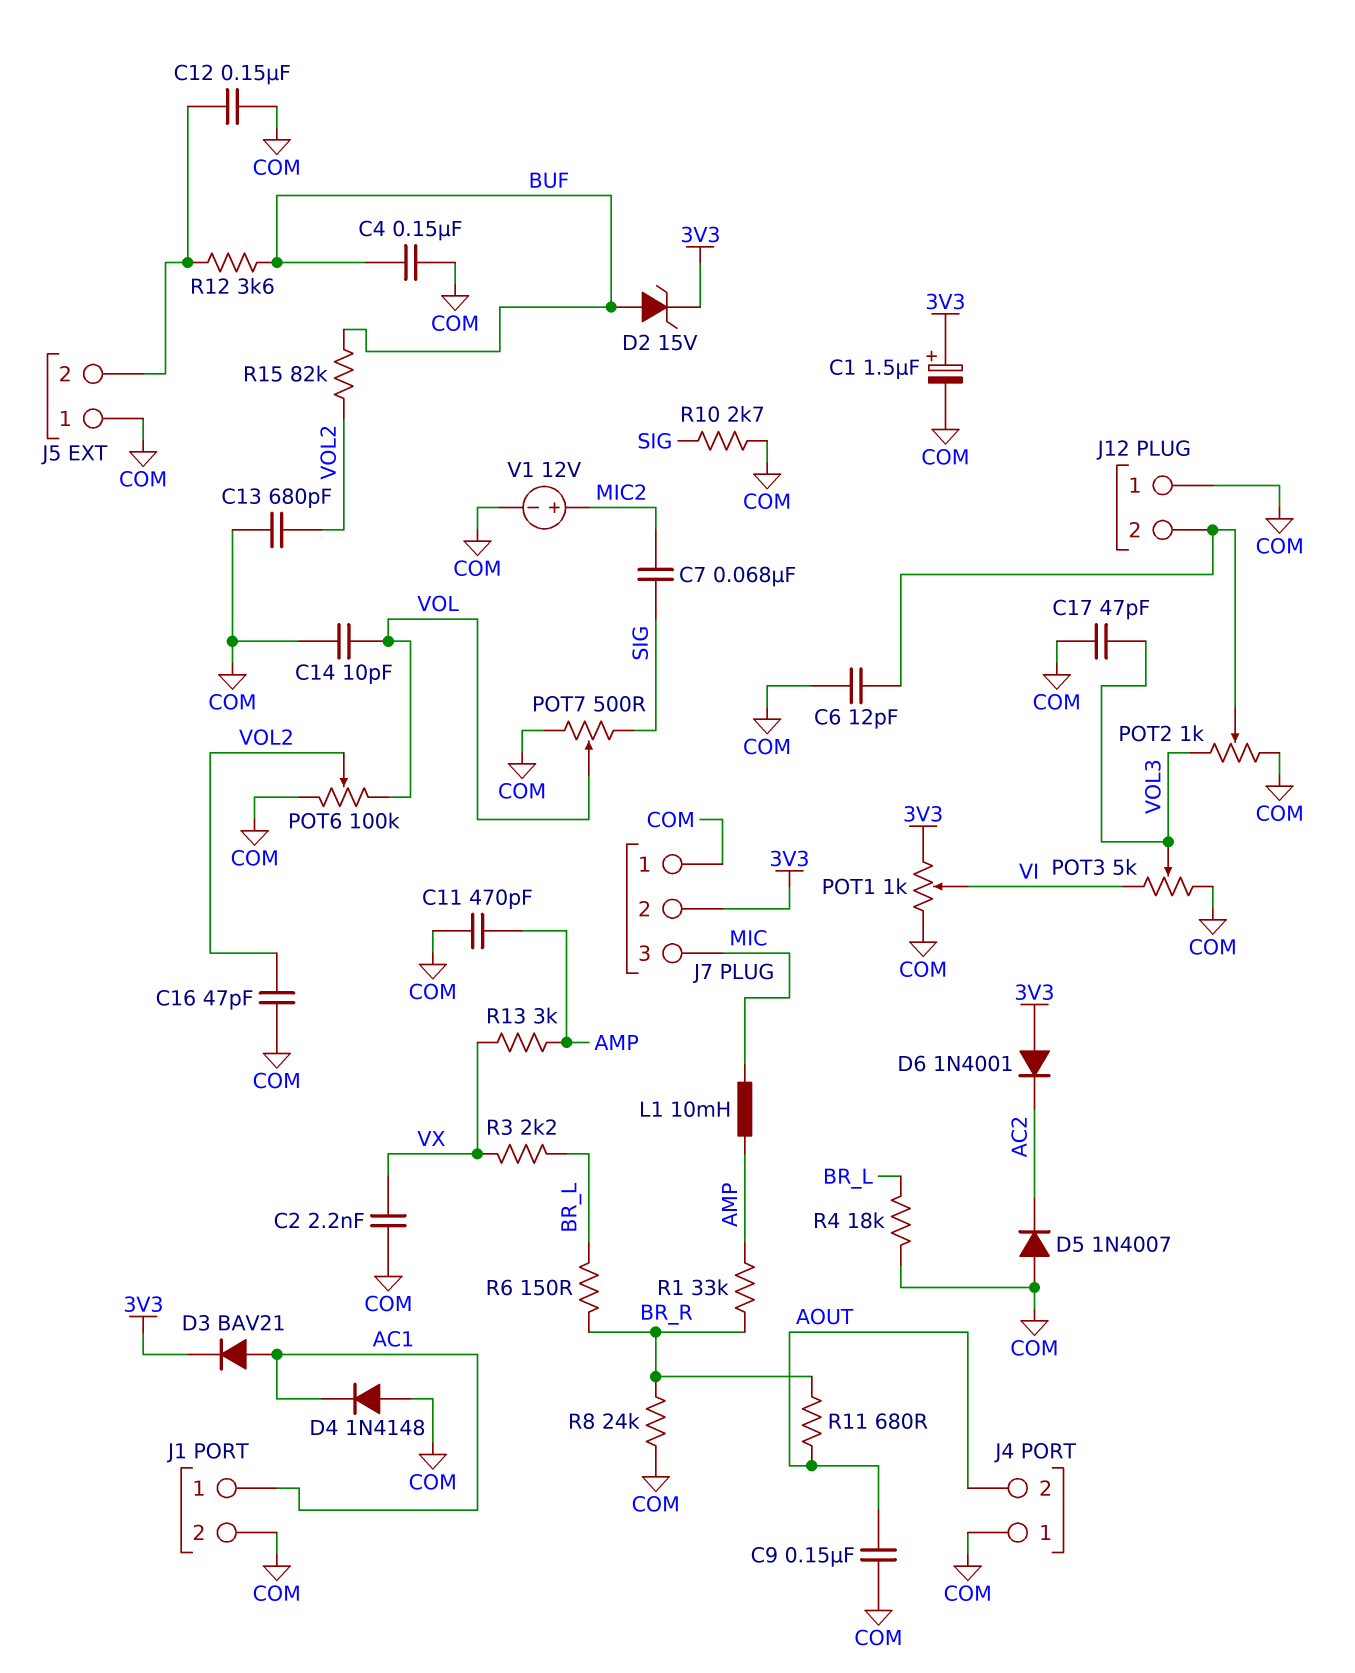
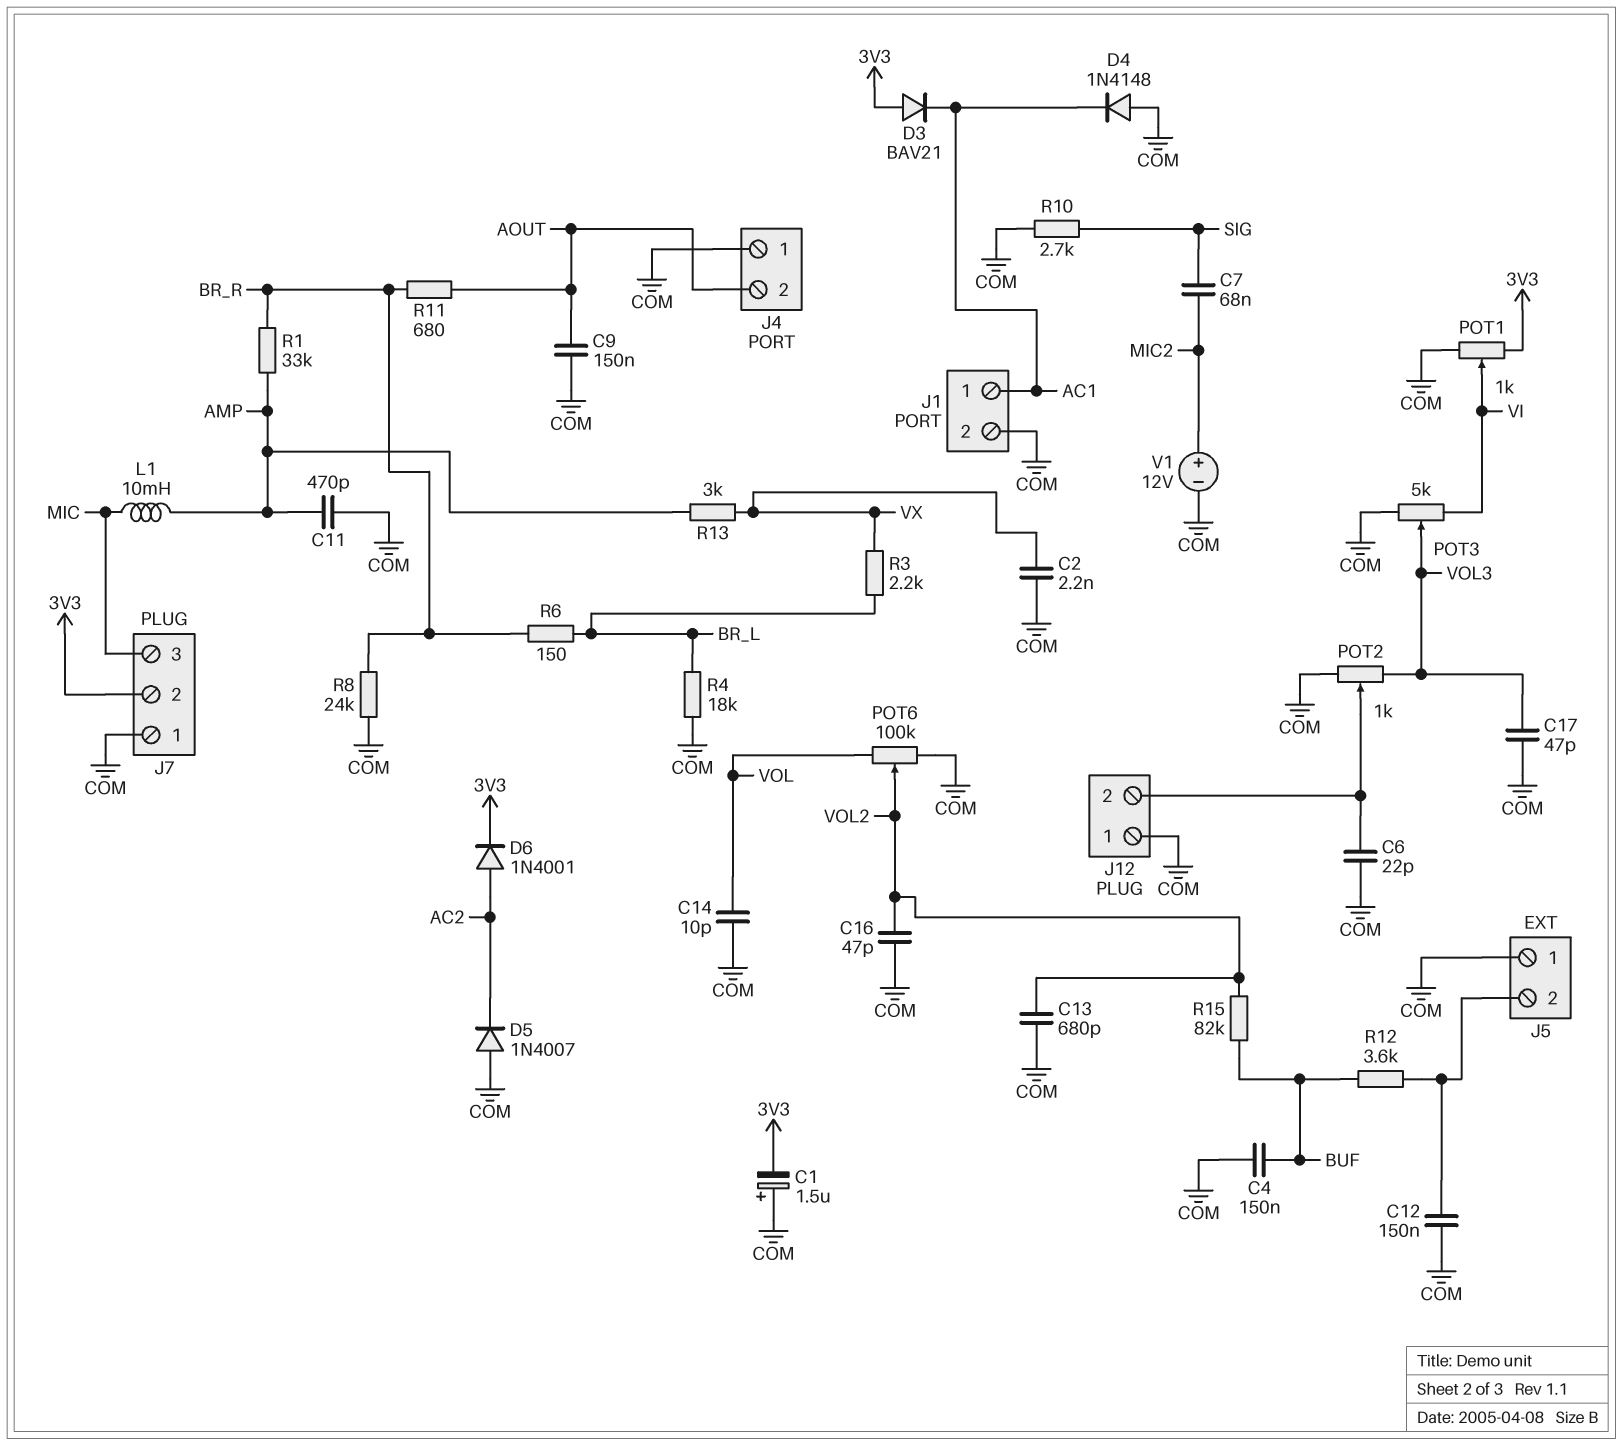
C1: 1.5uF (plus 3V3, minus COM) -> 1.5uF (plus COM, minus 3V3)
C6: 12pF (COM, J12/2) -> 22pF (COM, J12/2)
D2: zener 15V (A BUF, K 3V3) -> none
D3: diode BAV21 (A AC1, K 3V3) -> diode BAV21 (A 3V3, K AC1)
D6: diode 1N4001 (A 3V3, K AC2) -> diode 1N4001 (A AC2, K 3V3)
POT7: 500 (COM, SIG, wiper VOL) -> none

